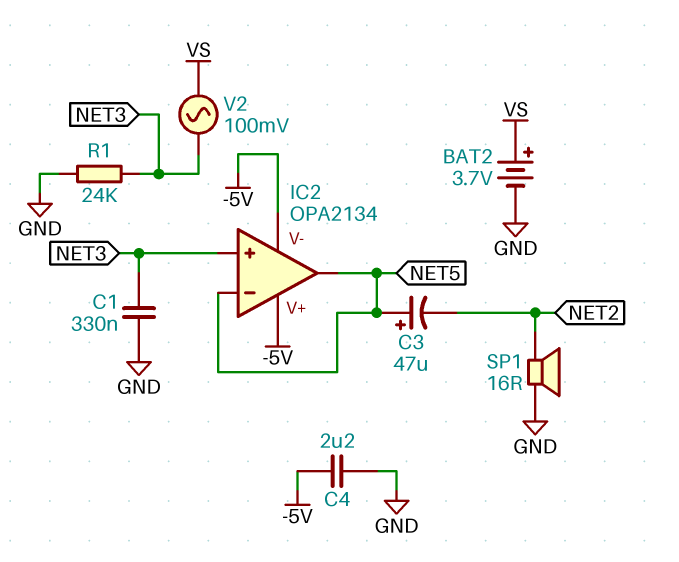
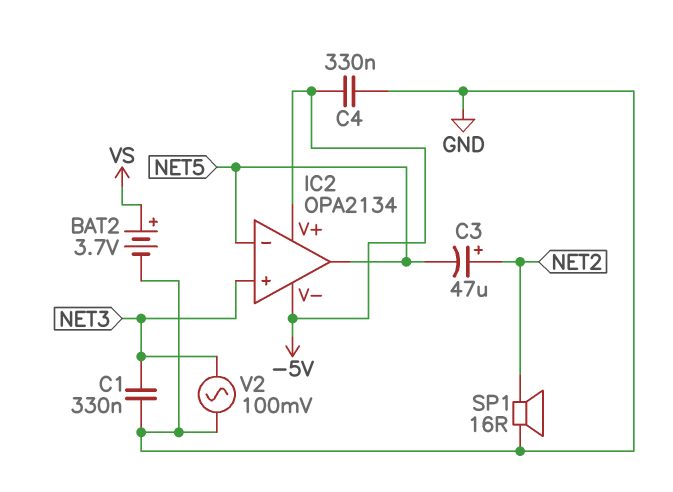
C3: 47uF (plus NET5, minus NET2) -> 47uF (plus NET2, minus NET5)
C4: 2.2uF (-5V, GND) -> 330nF (-5V, GND)
R1: 24k (GND, NET3) -> none
V2: AC 100mV (NET3, VS) -> AC 100mV (GND, NET3)

